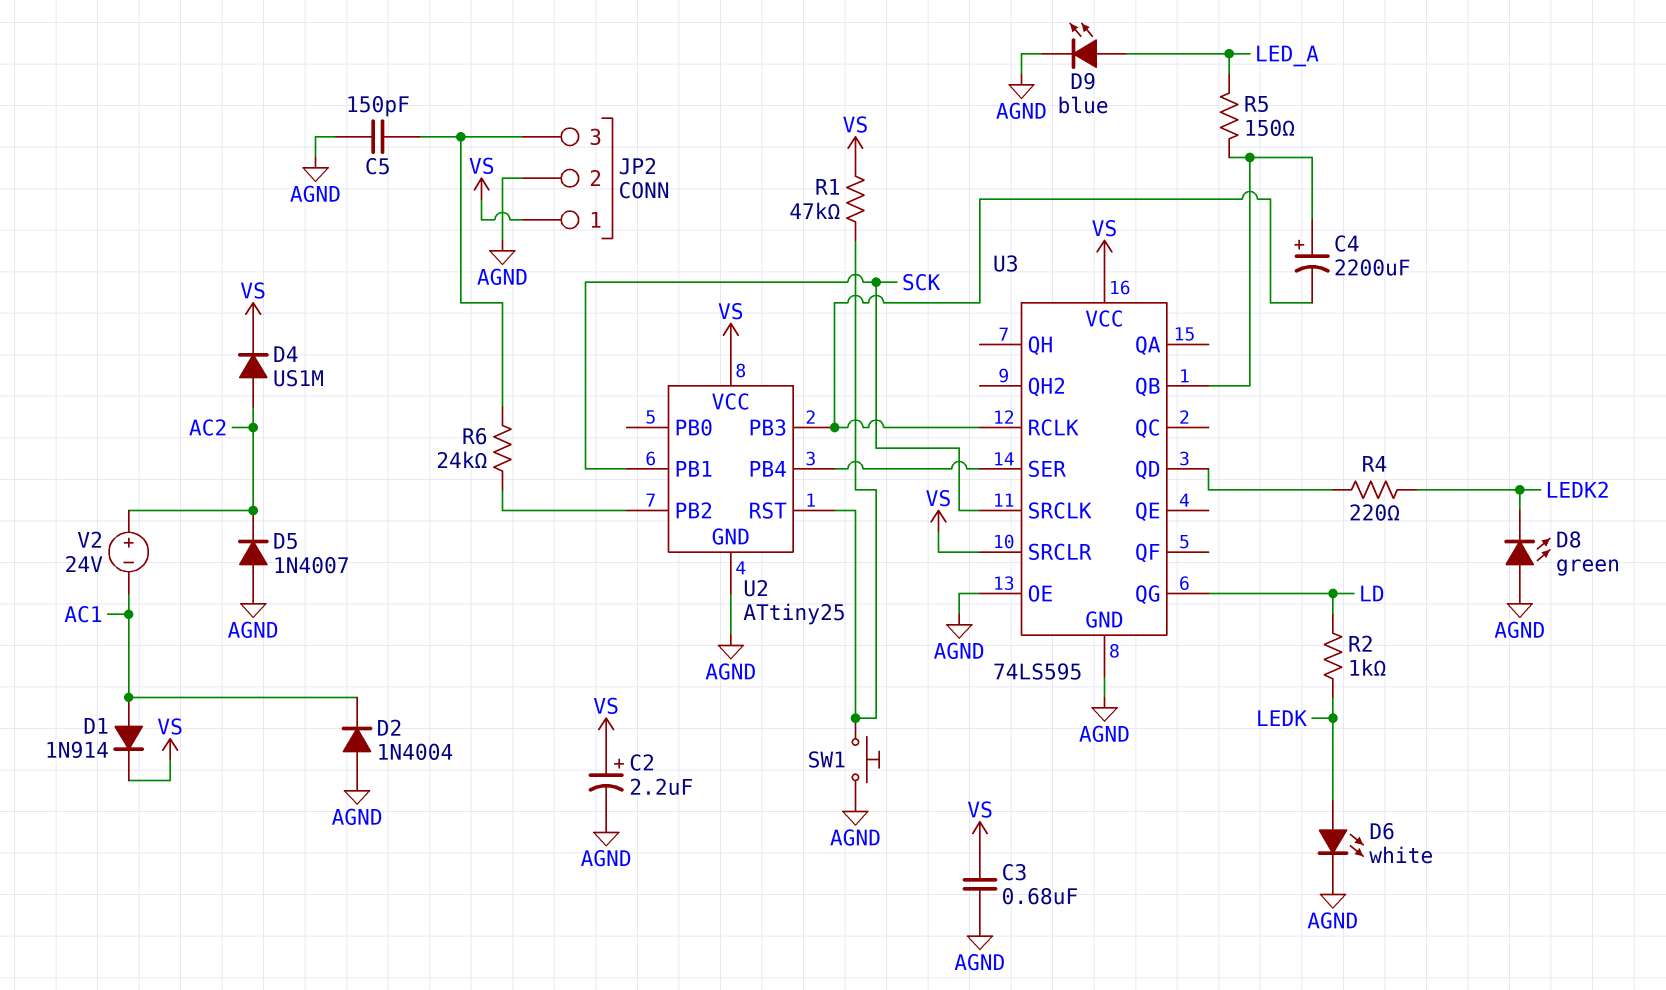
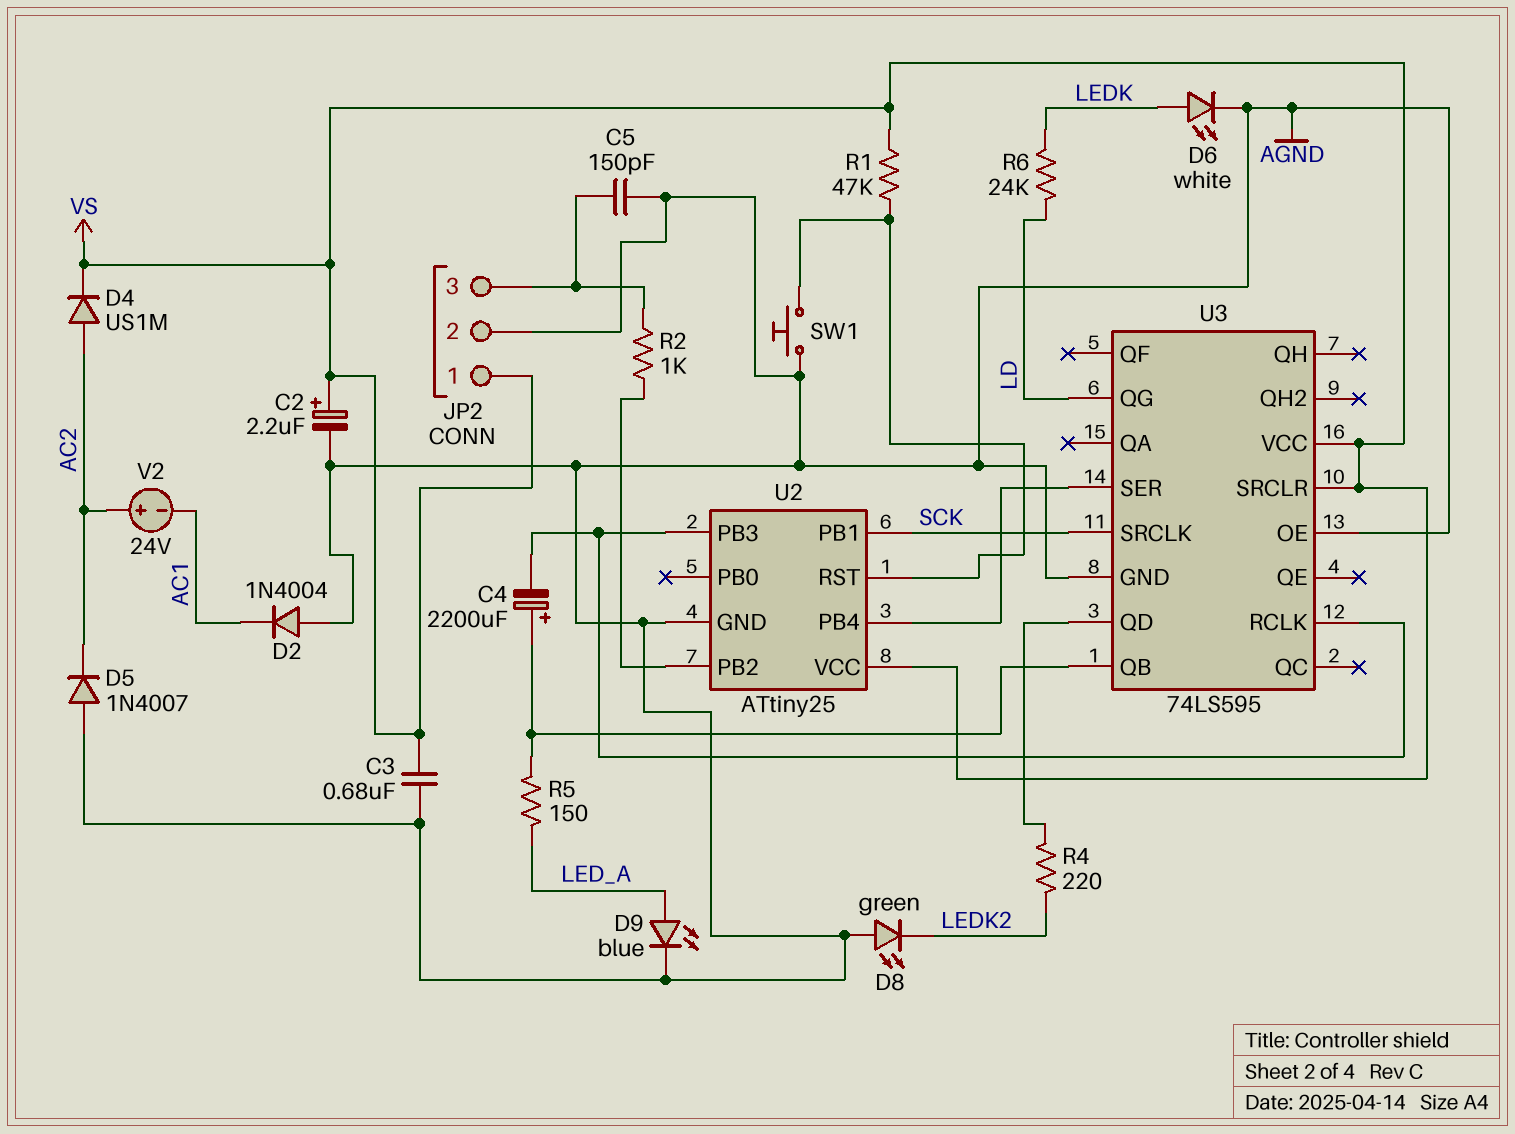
D1: diode 1N914 (A AC1, K VS) -> none
R2: 1k (LD, LEDK) -> 1k (JP2/3, U2/PB2)
R6: 24k (JP2/3, U2/PB2) -> 24k (LD, LEDK)

